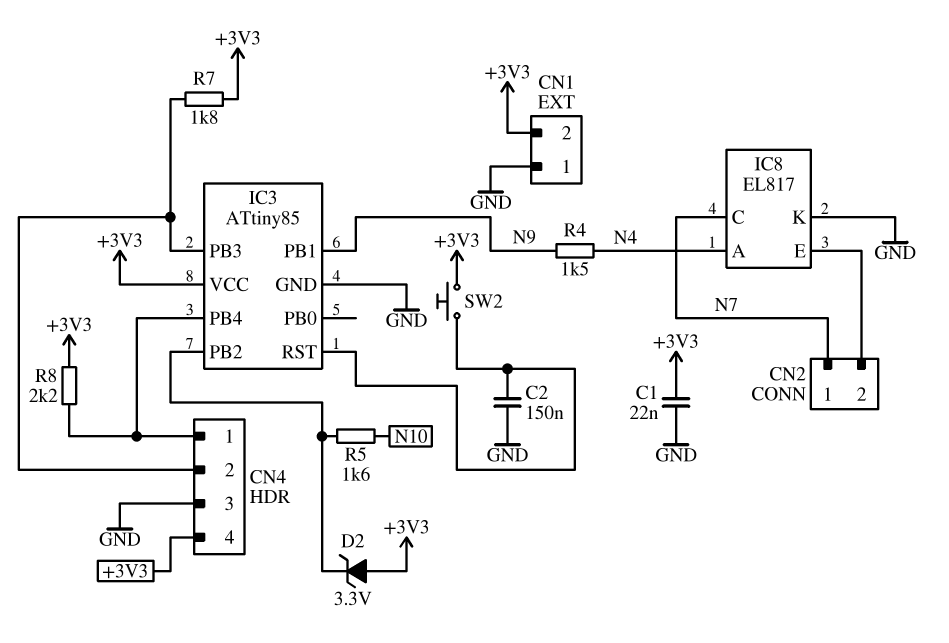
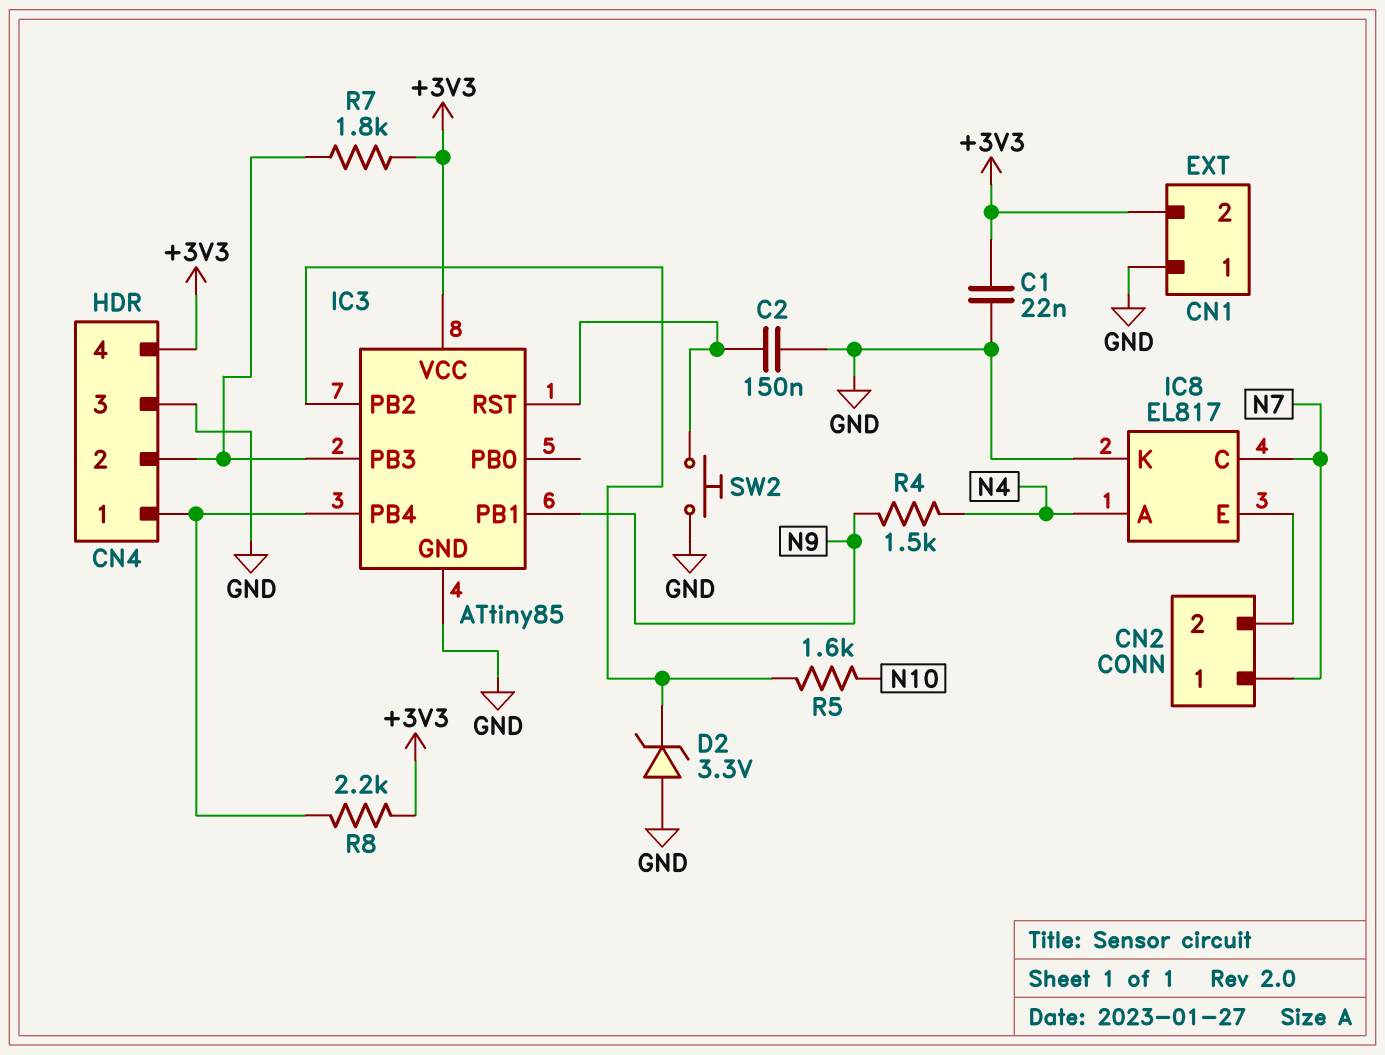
D2: zener 3.3V (A +3V3, K IC3/PB2) -> zener 3.3V (A GND, K IC3/PB2)
SW2: button (+3V3, IC3/RST) -> button (GND, IC3/RST)

